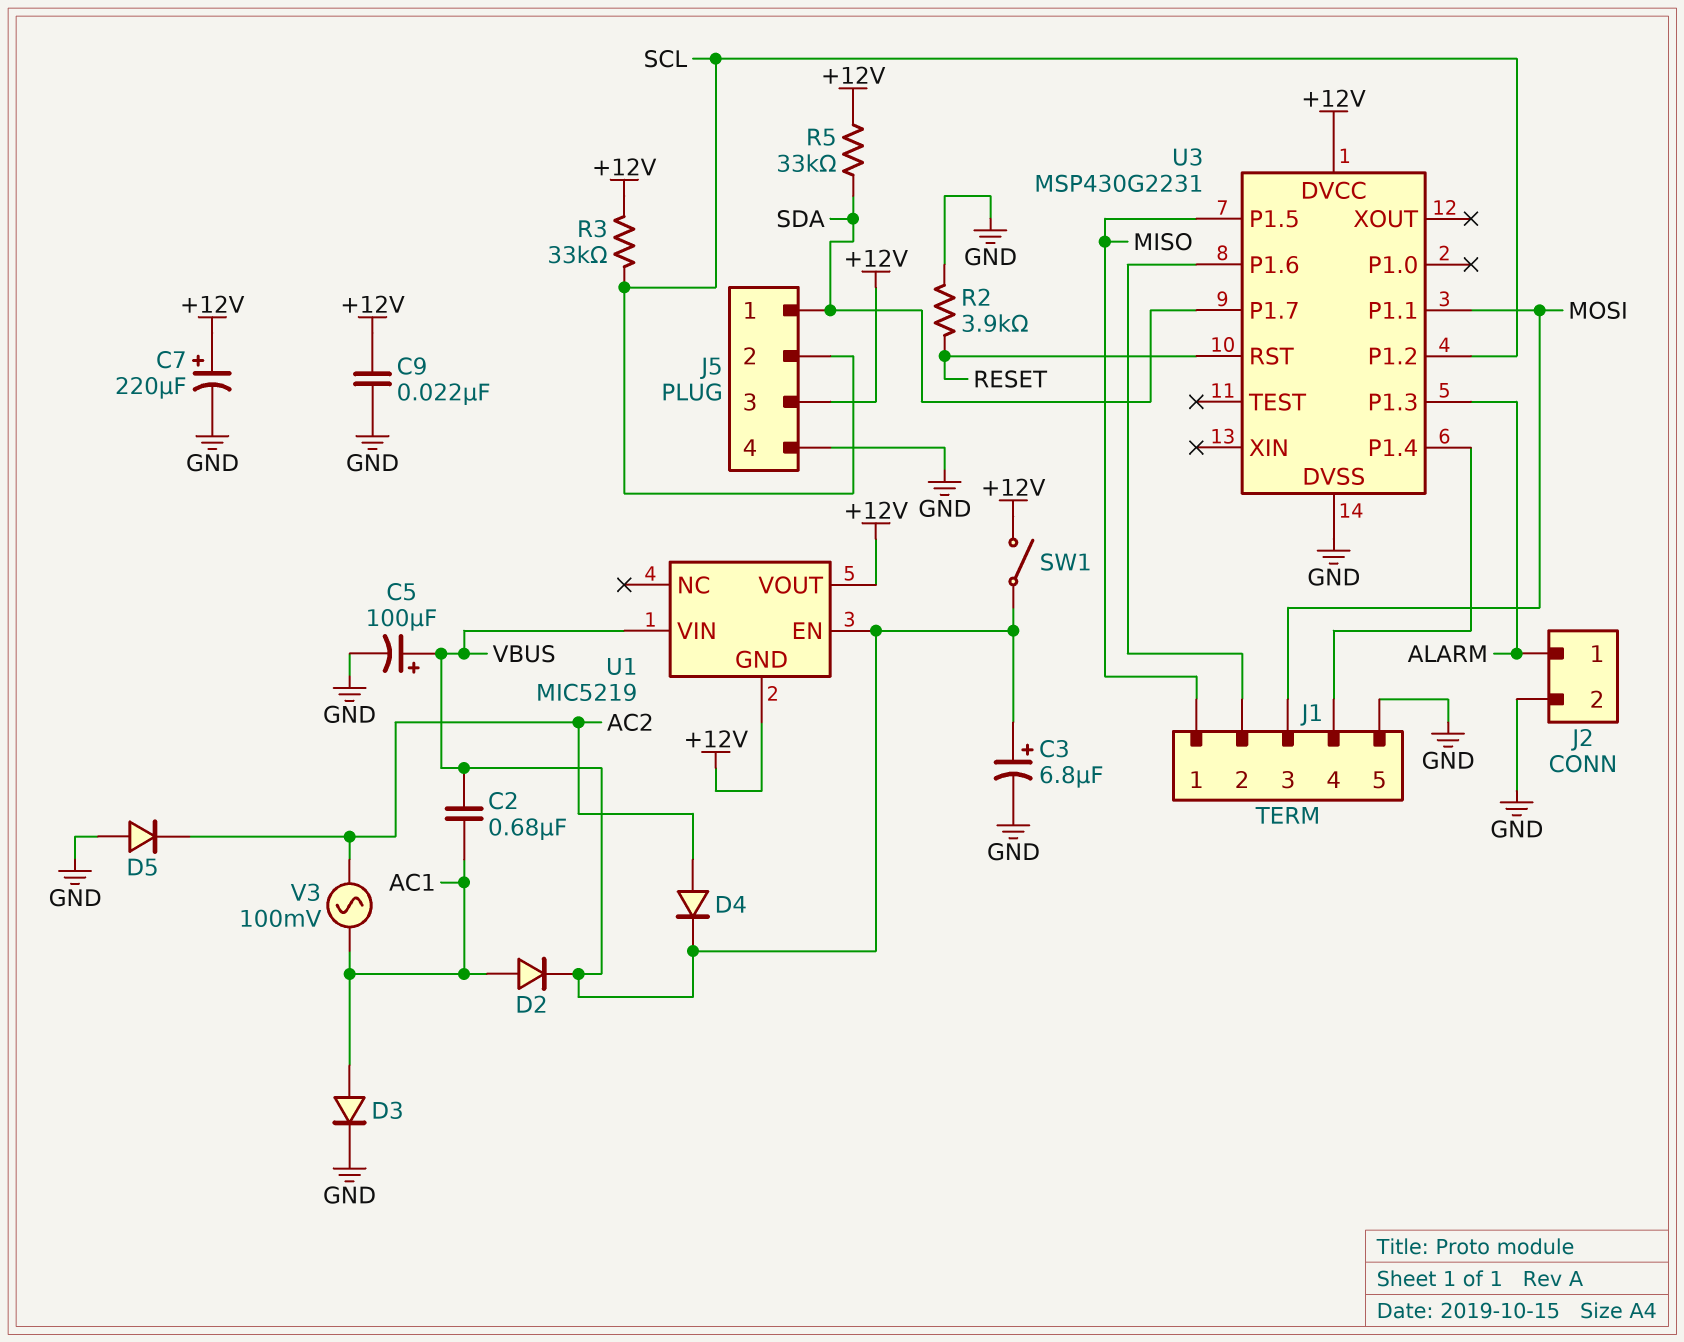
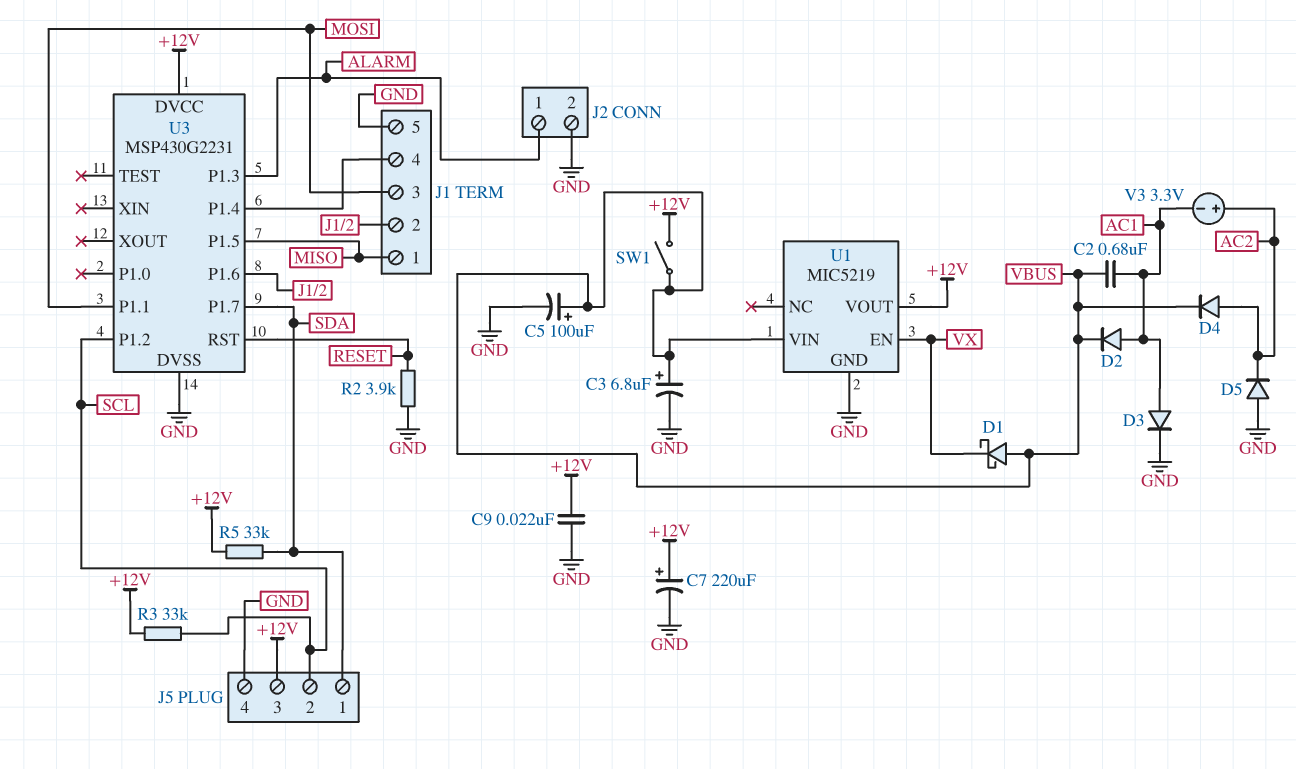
D1: none -> schottky (A VBUS, K VX)
U1 pin EN: VBUS -> VX
U1 pin GND: +12V -> GND
V3: AC 100mV (AC1, AC2) -> 3.3V (plus AC2, minus AC1)

